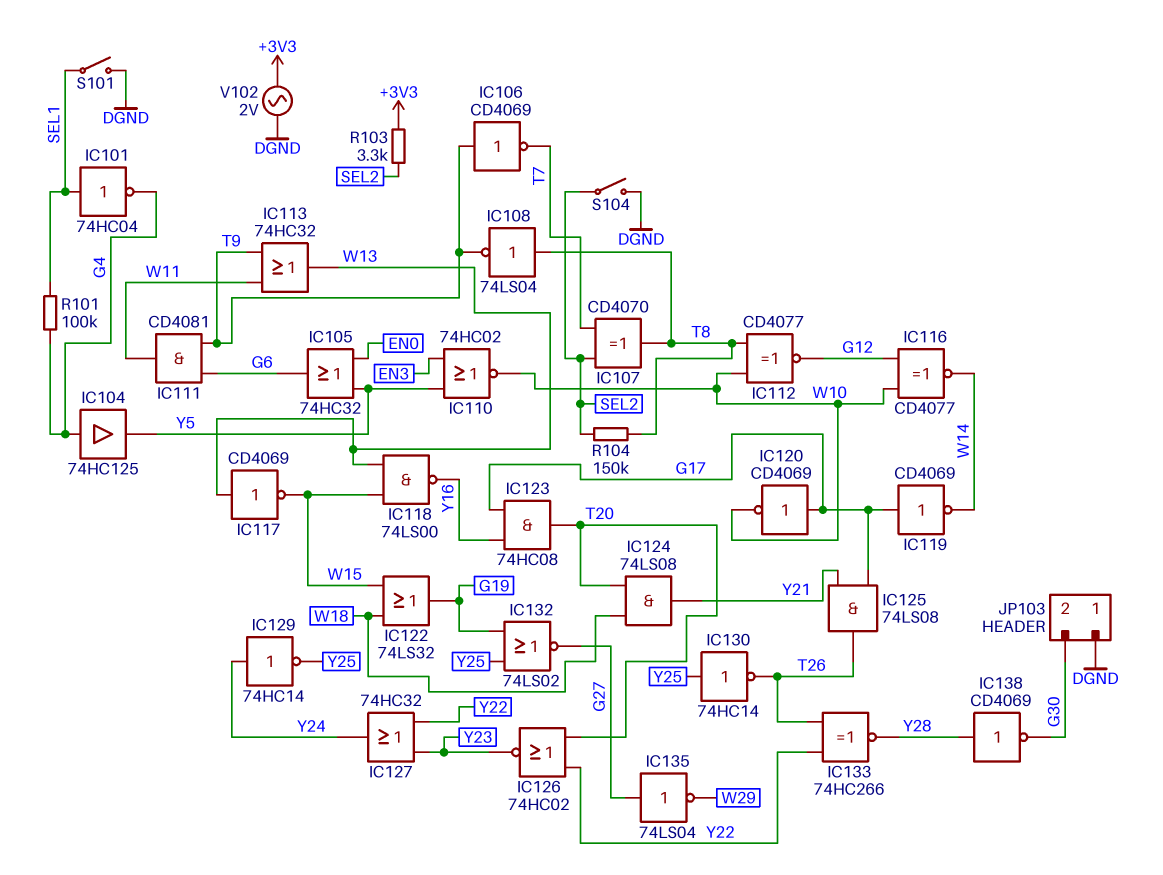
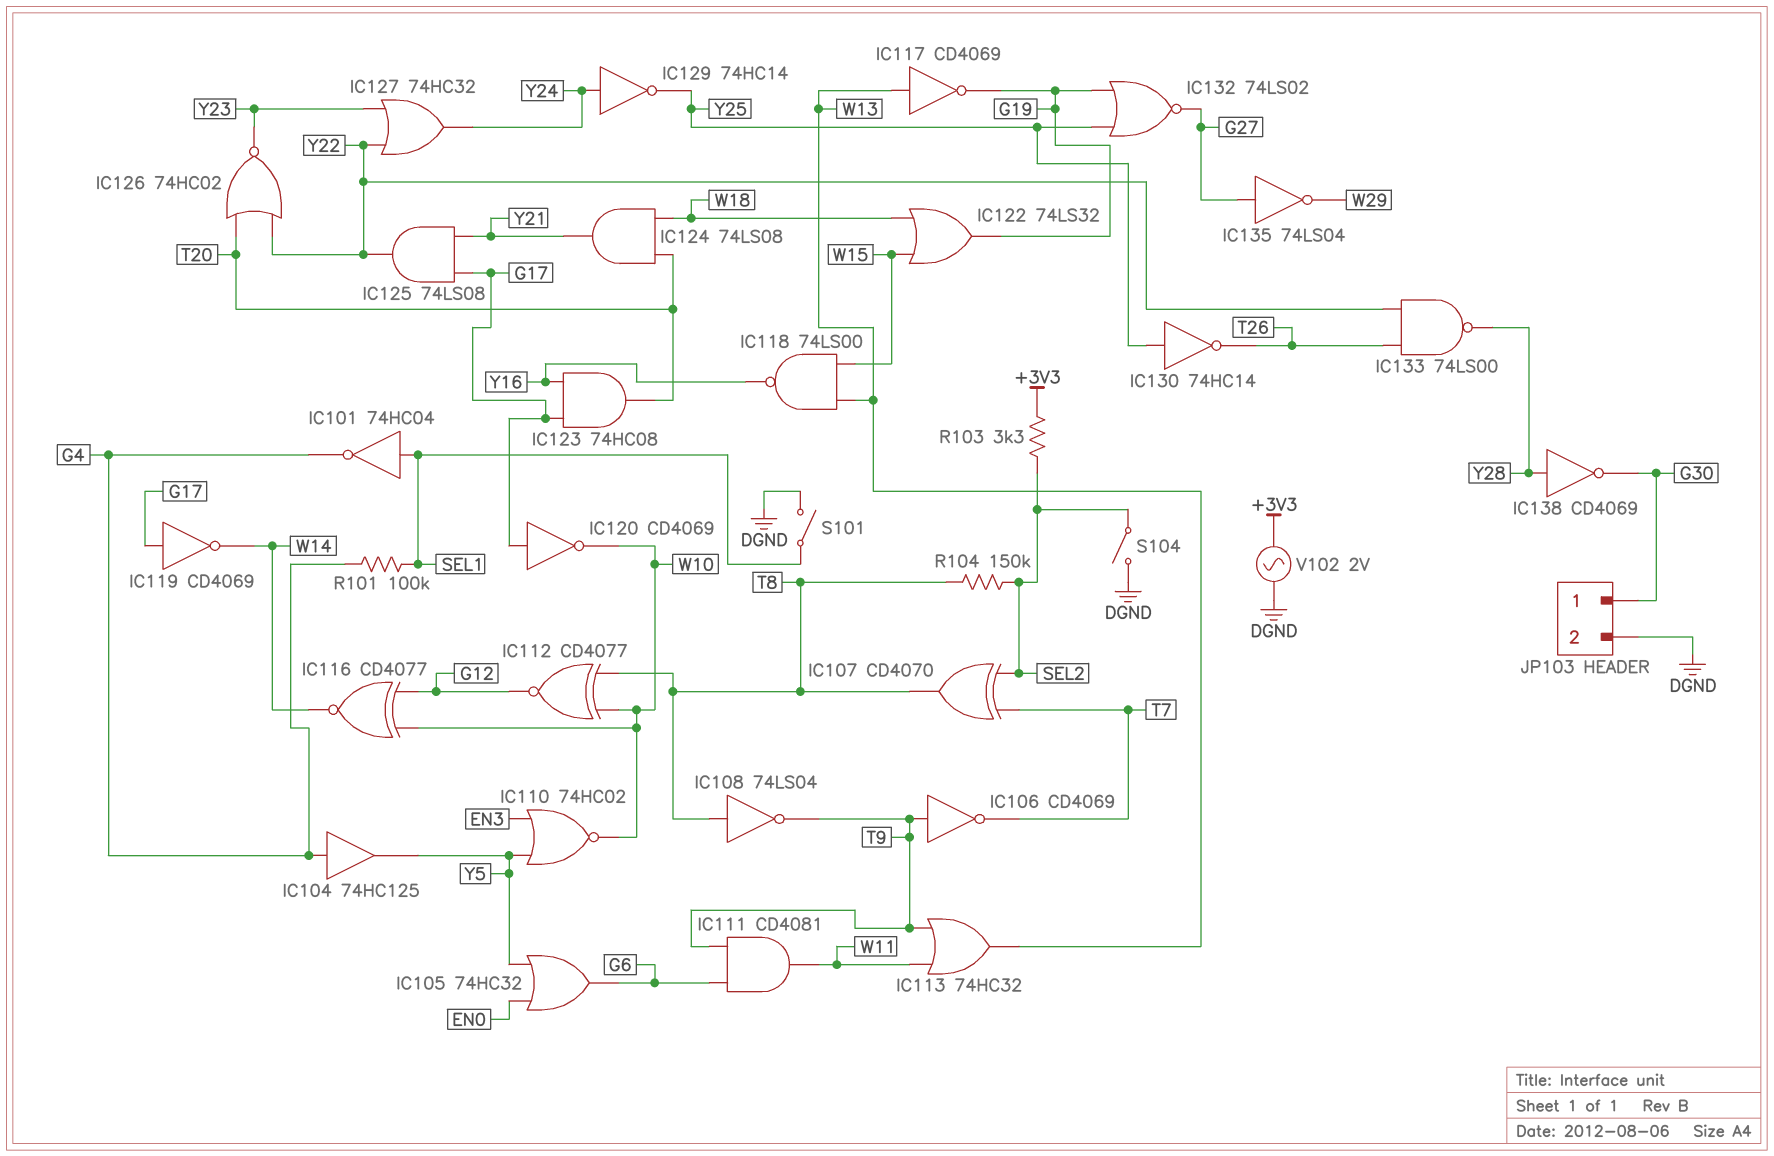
IC117: NOT CD4069 (in W13, out W15) -> NOT CD4069 (in W13, out G19)
IC125: AND 74LS08 (in G17, in Y21, out T26) -> AND 74LS08 (in G17, in Y21, out Y22)
IC133: XNOR 74HC266 (in T26, in Y22, out Y28) -> NAND 74LS00 (in T26, in Y22, out Y28)
JP103 pin 1: DGND -> G30
JP103 pin 2: G30 -> DGND

